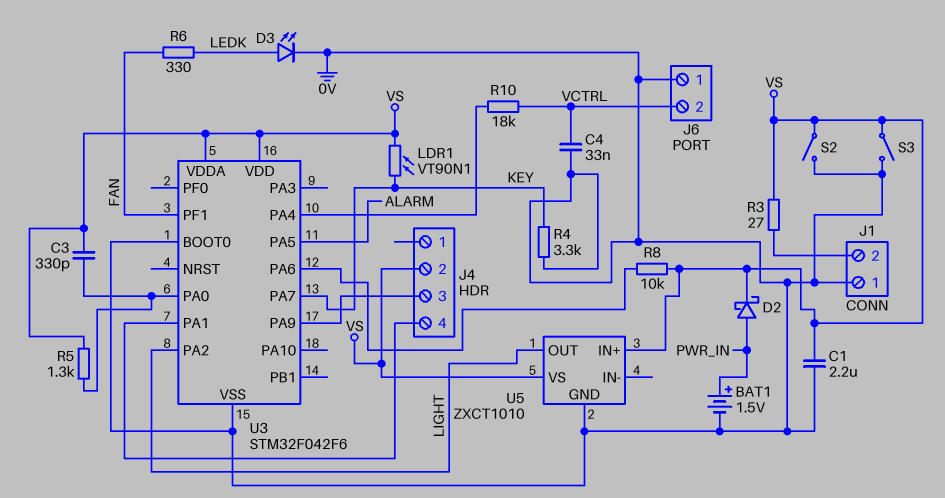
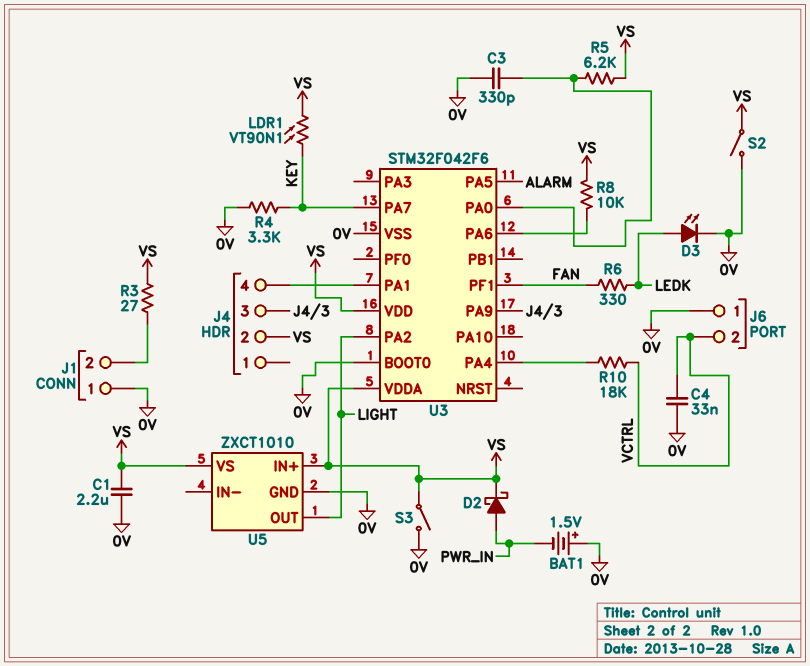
BAT1: 1.5V (plus PWR_IN, minus 0V) -> 1.5V (plus 0V, minus PWR_IN)
C3: 330pF (U3/PA0, VS) -> 330pF (0V, U3/PA0)
R5: 1.3k (U3/PA0, VS) -> 6.2k (U3/PA0, VS)

